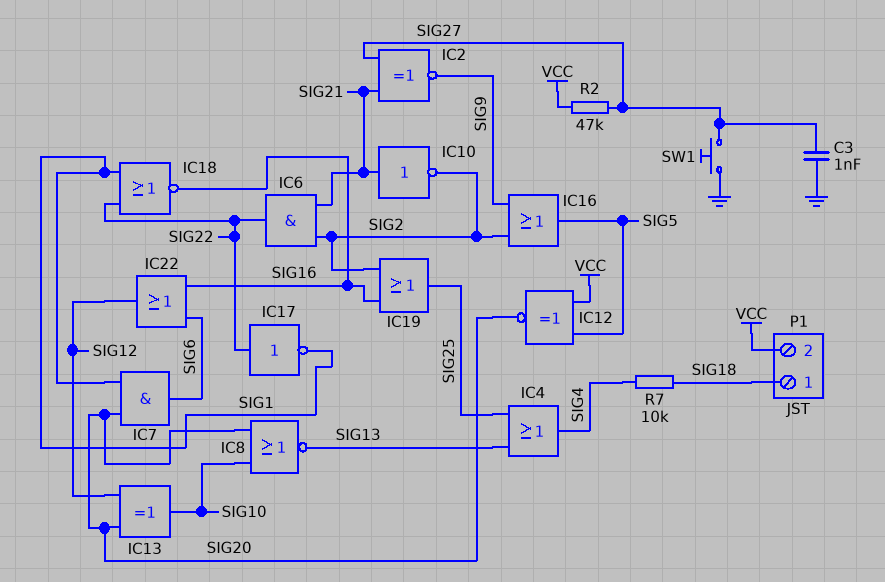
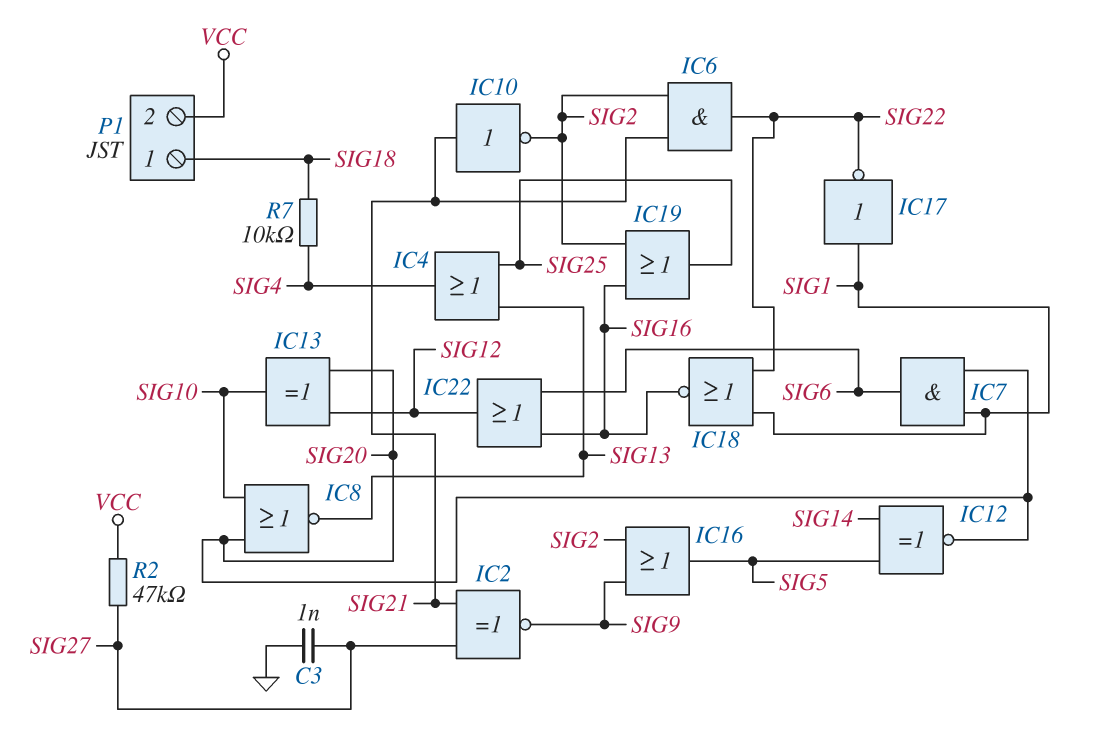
IC12: XNOR (in SIG5, in VCC, out SIG20) -> XNOR (in SIG5, in SIG14, out SIG20)
IC17: NOT (in SIG22, out SIG1) -> NOT (in SIG1, out SIG22)
SW1: button (GND, SIG27) -> none

